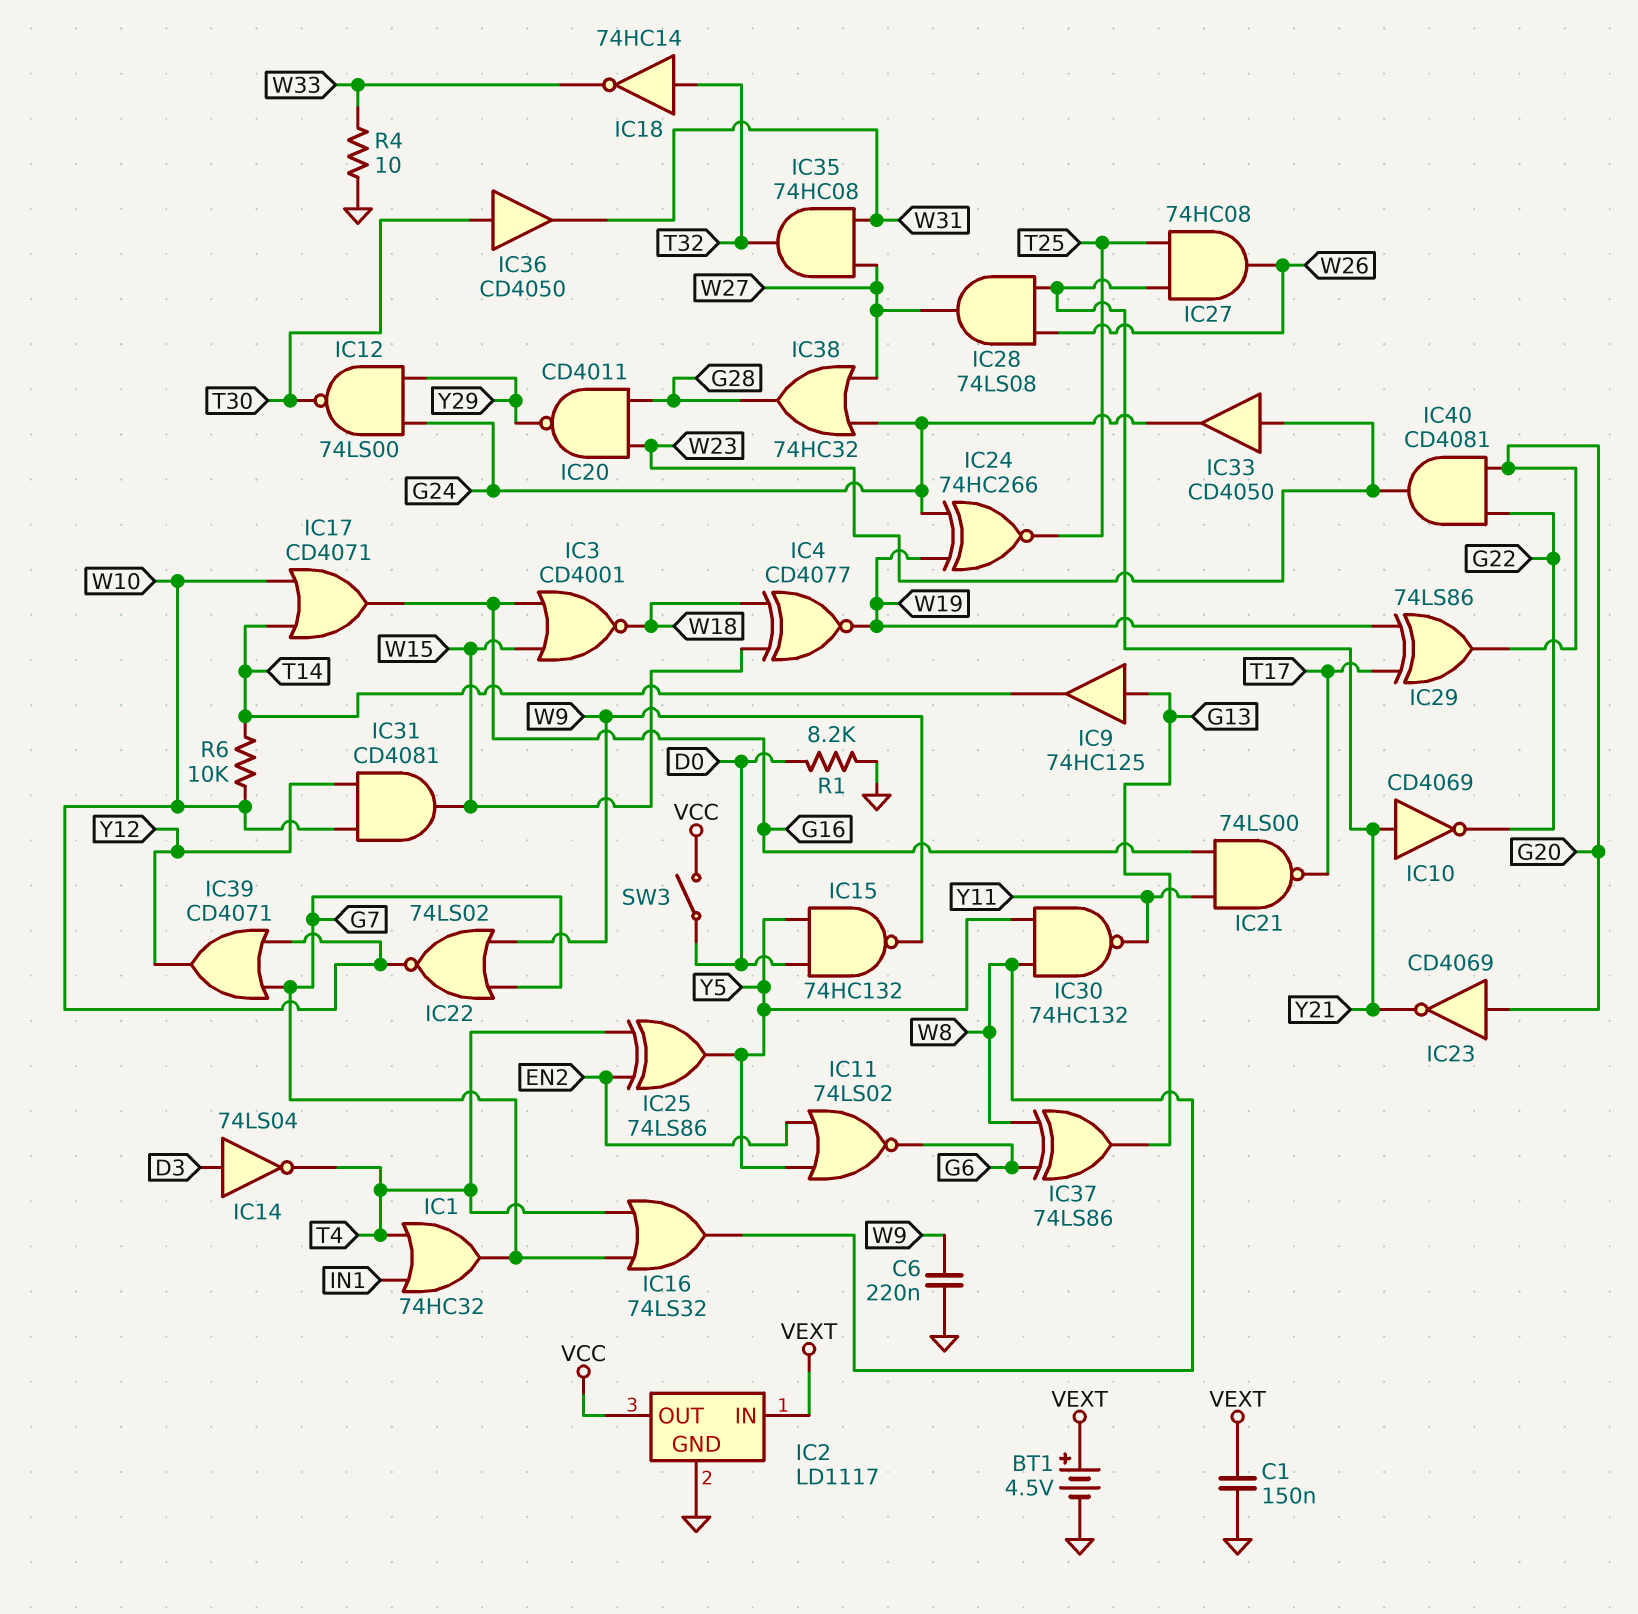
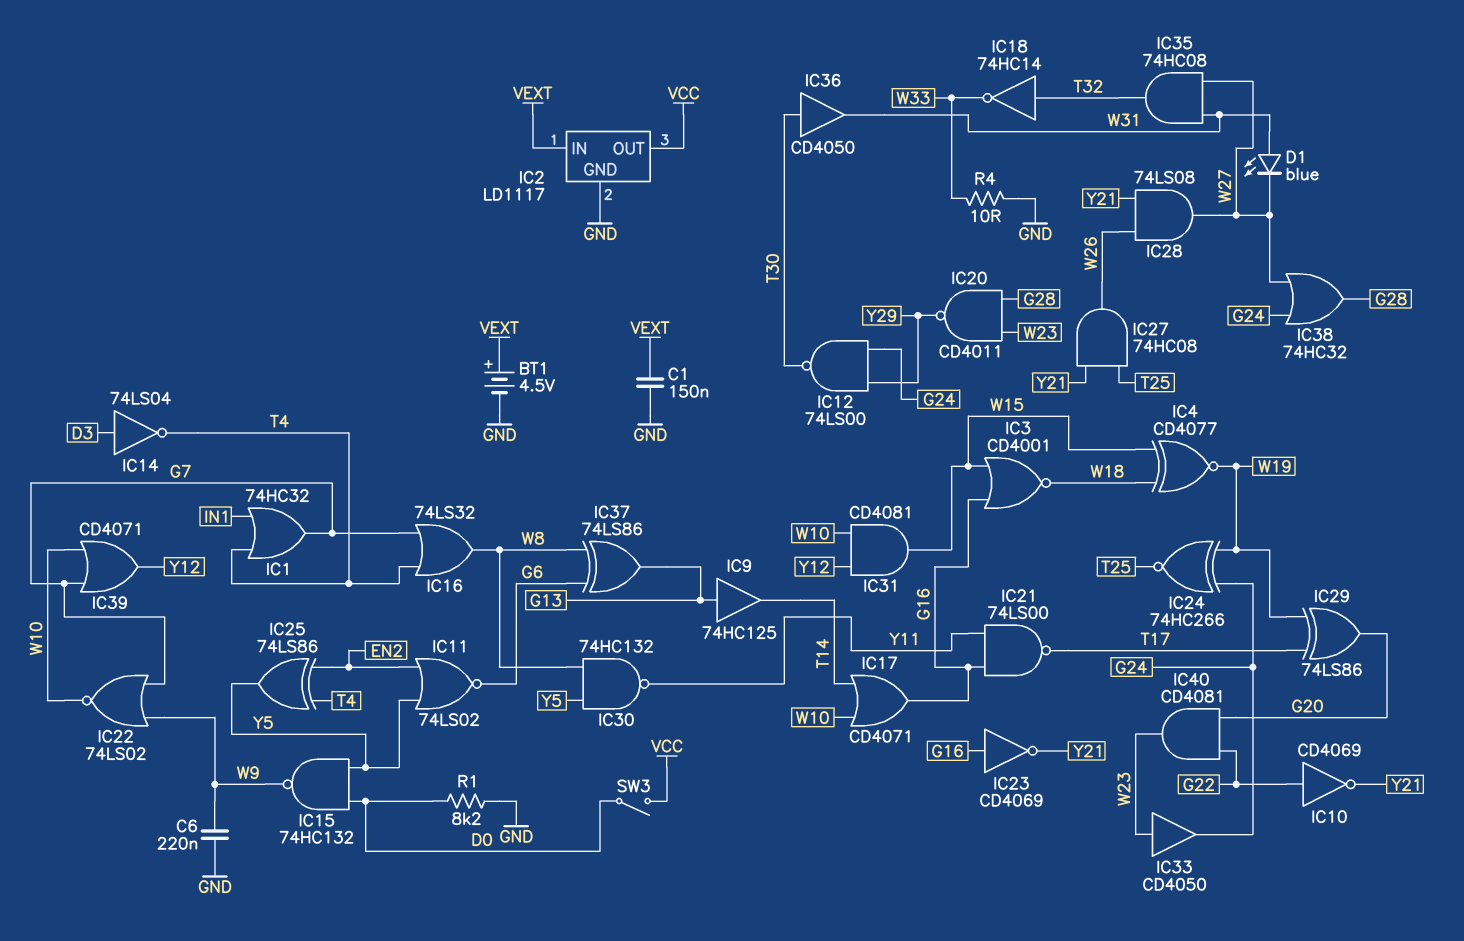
D1: none -> LED blue (A W31, K W27)
IC10: NOT CD4069 (in Y21, out G22) -> NOT CD4069 (in G22, out Y21)
IC23: NOT CD4069 (in G20, out Y21) -> NOT CD4069 (in G16, out Y21)
R6: 10k (T14, W10) -> none

